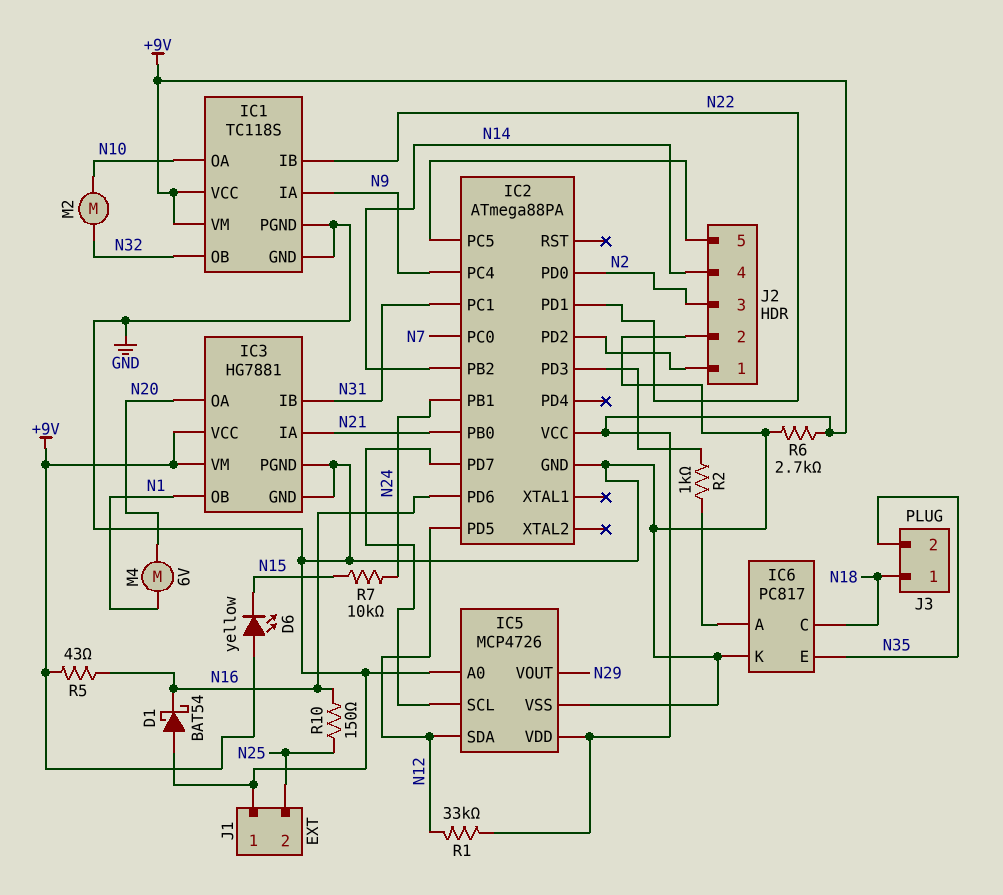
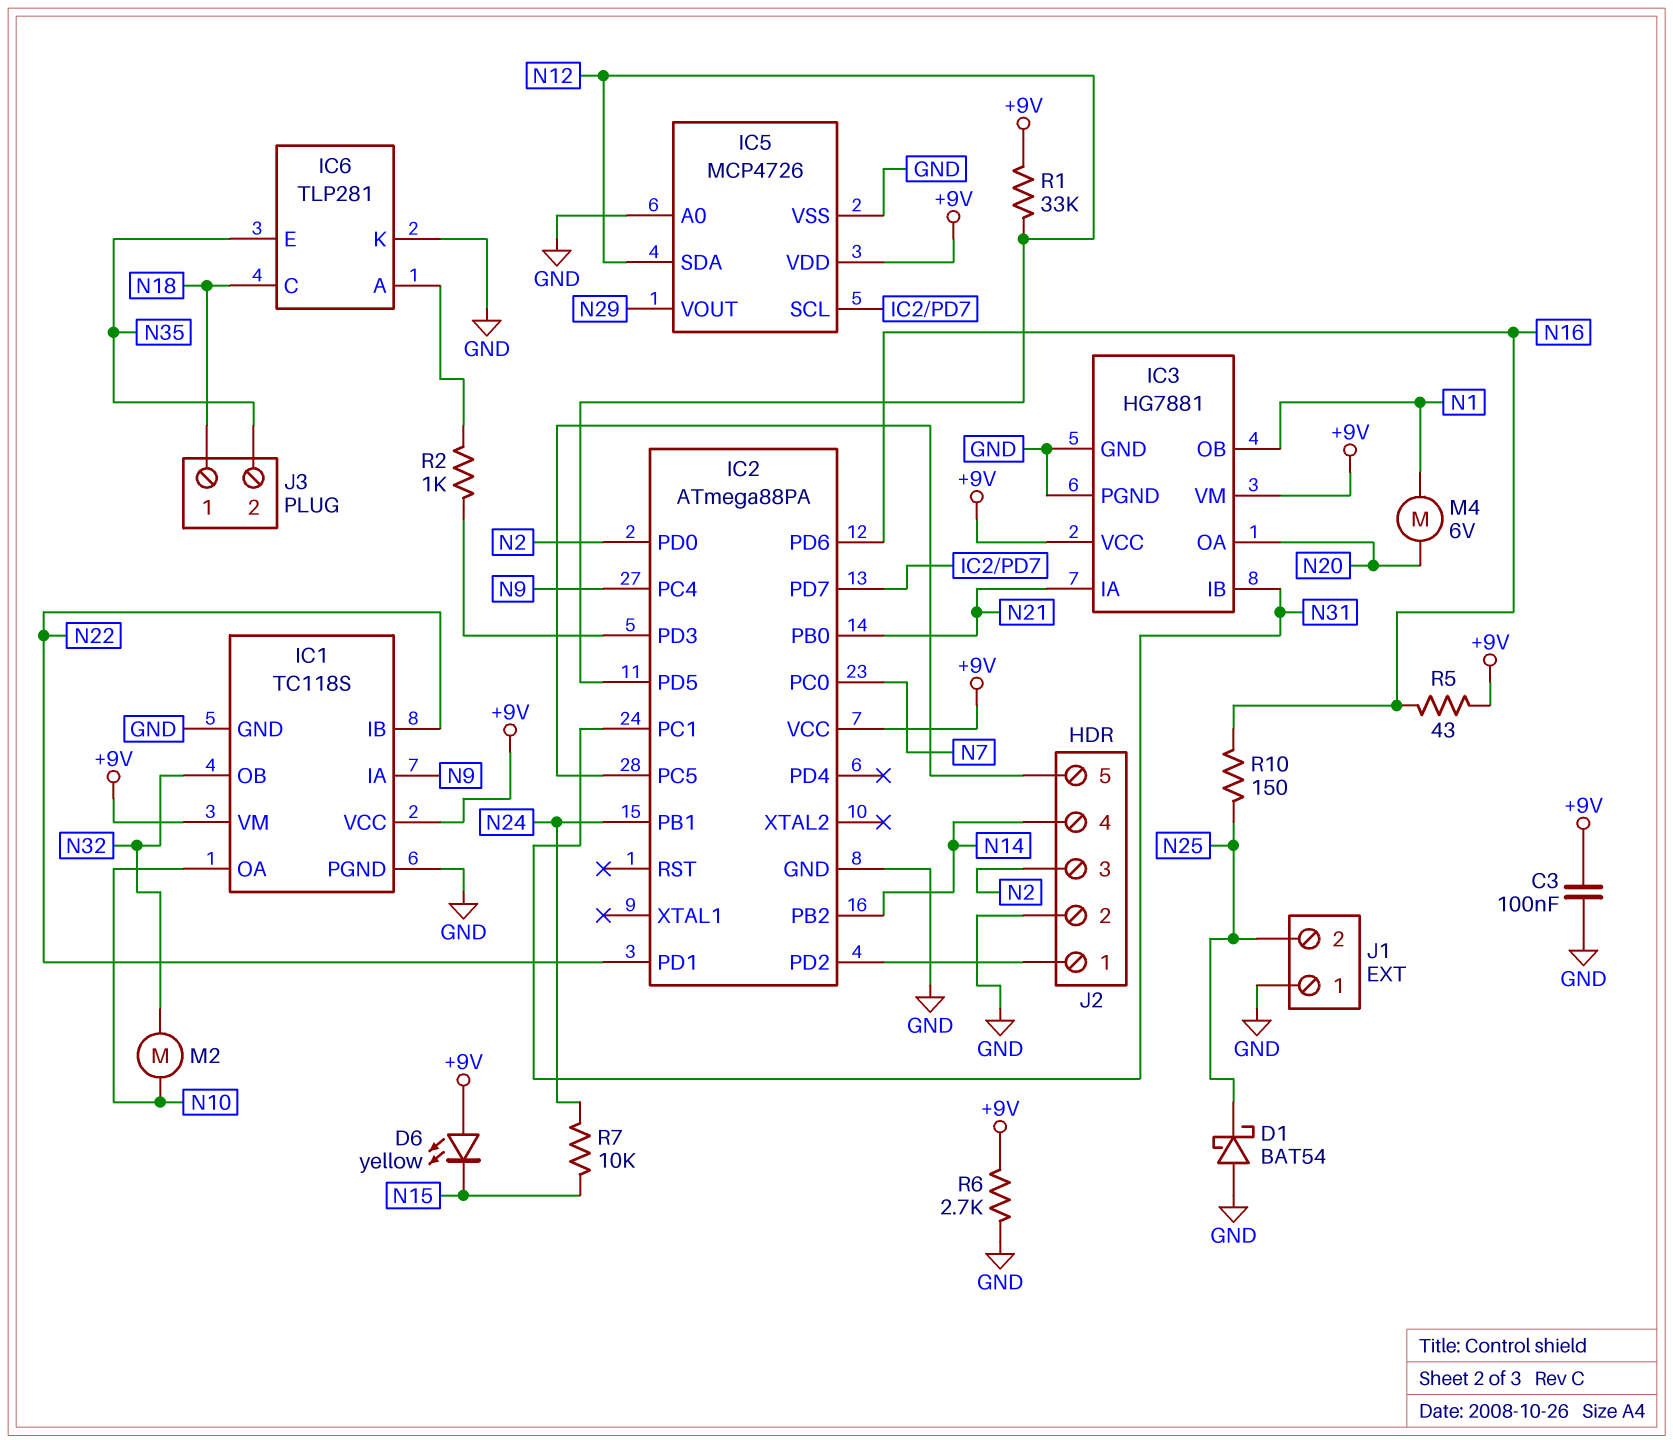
C3: none -> 100nF (+9V, GND)
D1: schottky BAT54 (A GND, K N16) -> schottky BAT54 (A GND, K N25)
IC6: PC817 -> TLP281

